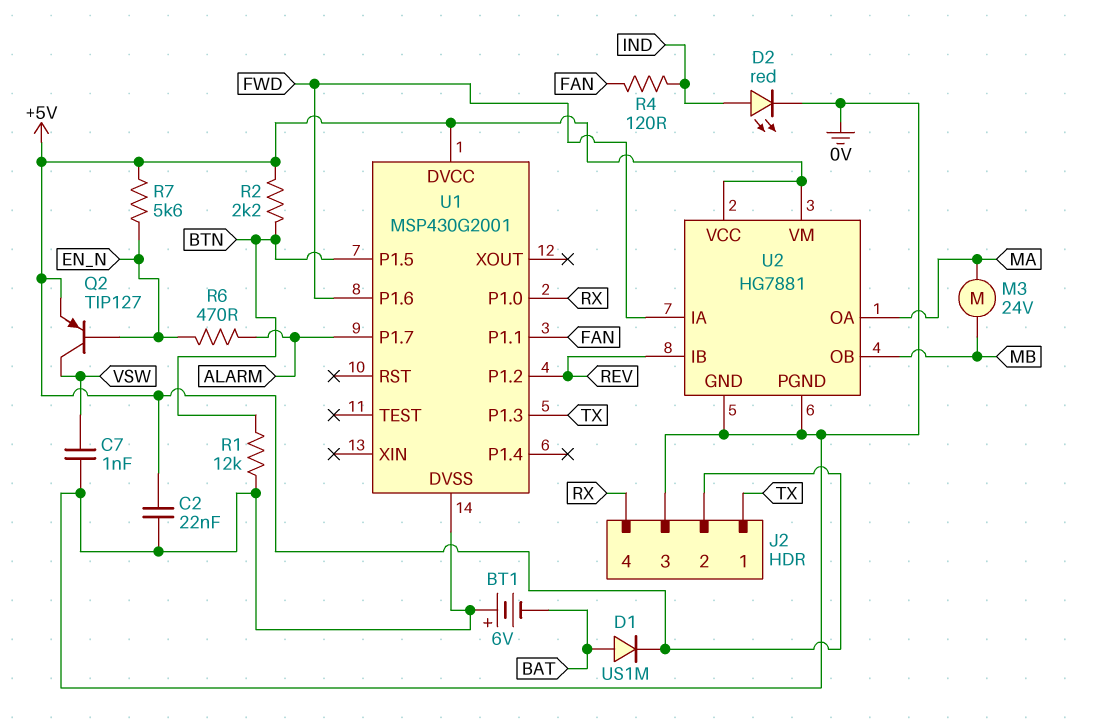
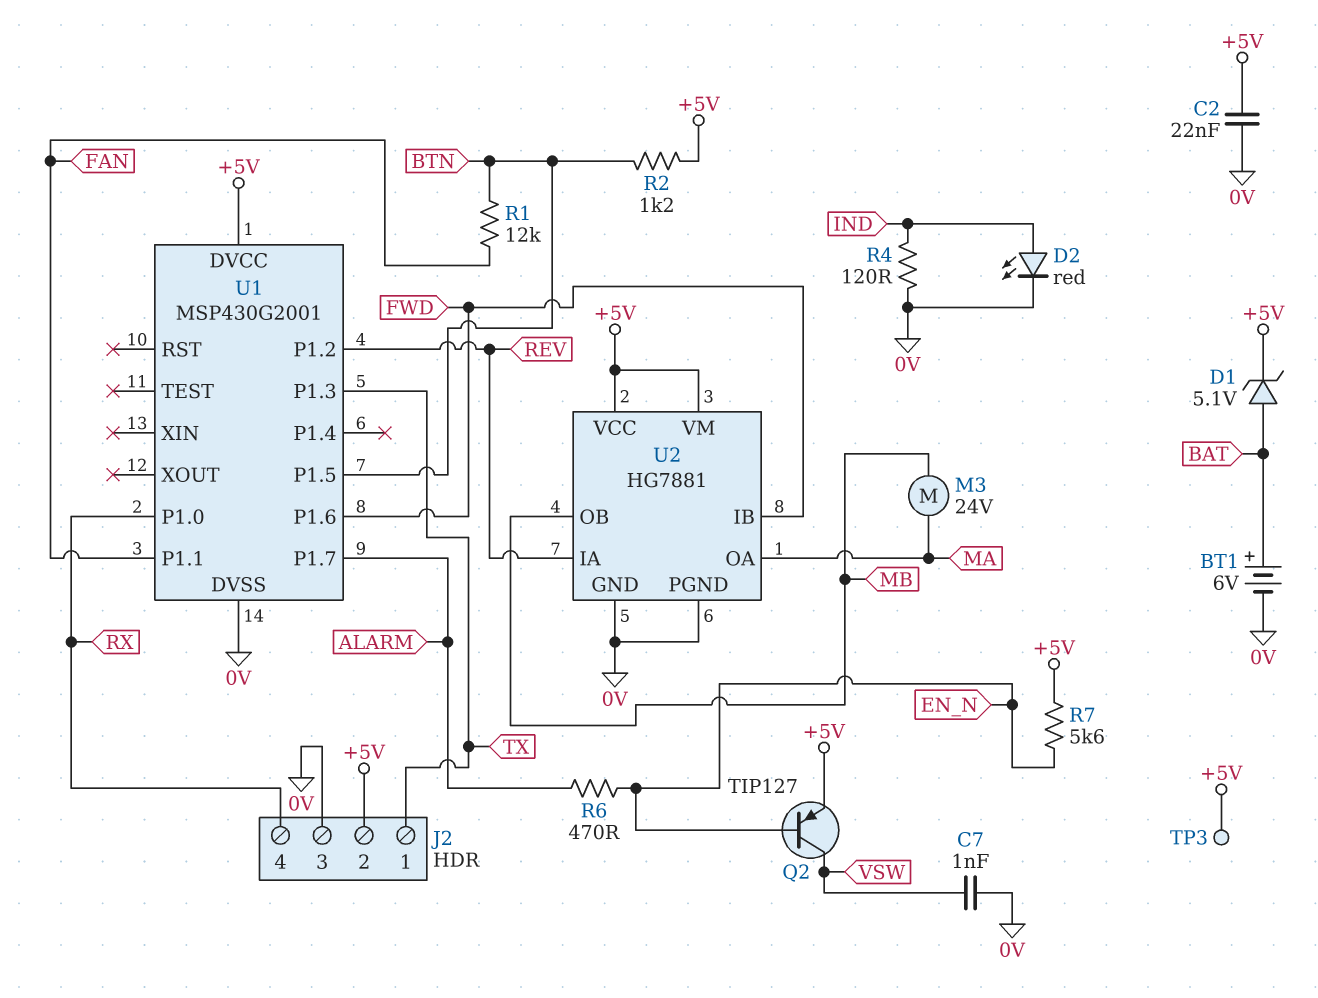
BT1: 6V (plus 0V, minus BAT) -> 6V (plus BAT, minus 0V)
D1: diode US1M (A BAT, K +5V) -> zener 5.1V (A BAT, K +5V)
R1: 12k (0V, BTN) -> 12k (BTN, FAN)
R2: 2.2k (+5V, BTN) -> 1.2k (+5V, BTN)
R4: 120 (FAN, IND) -> 120 (0V, IND)
TP3: none -> test point (+5V)
U2 pin IA: FWD -> REV
U2 pin IB: REV -> FWD

